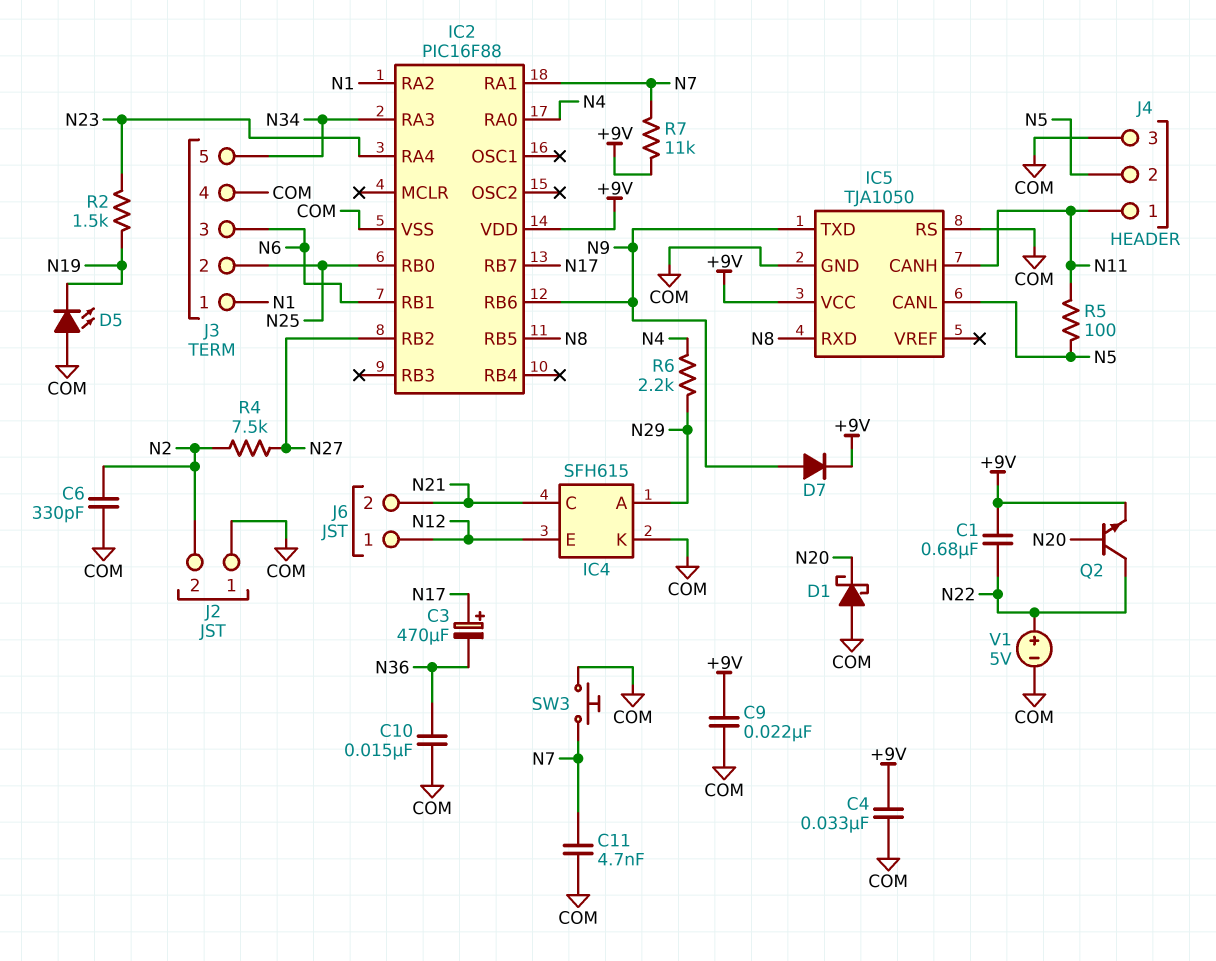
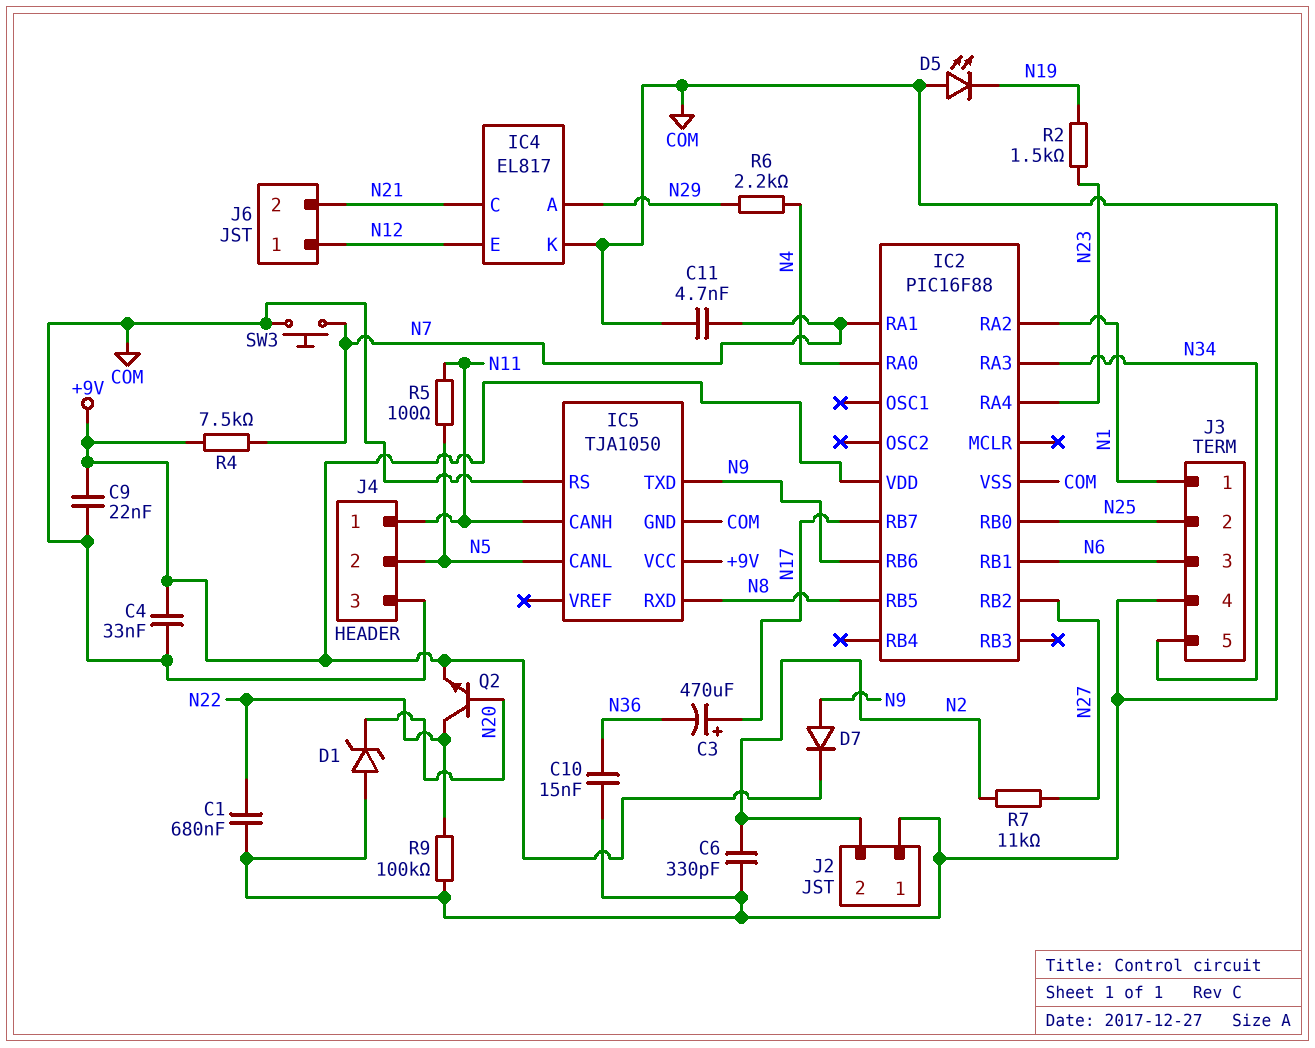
C1: 680nF (+9V, N22) -> 680nF (COM, N22)
D1: schottky (A COM, K N20) -> zener (A COM, K N20)
IC4: SFH615 -> EL817
R4: 7.5k (N2, N27) -> 7.5k (+9V, N7)
R7: 11k (+9V, N7) -> 11k (N2, N27)
R9: none -> 100k (COM, N22)
V1: 5V (plus N22, minus COM) -> none

